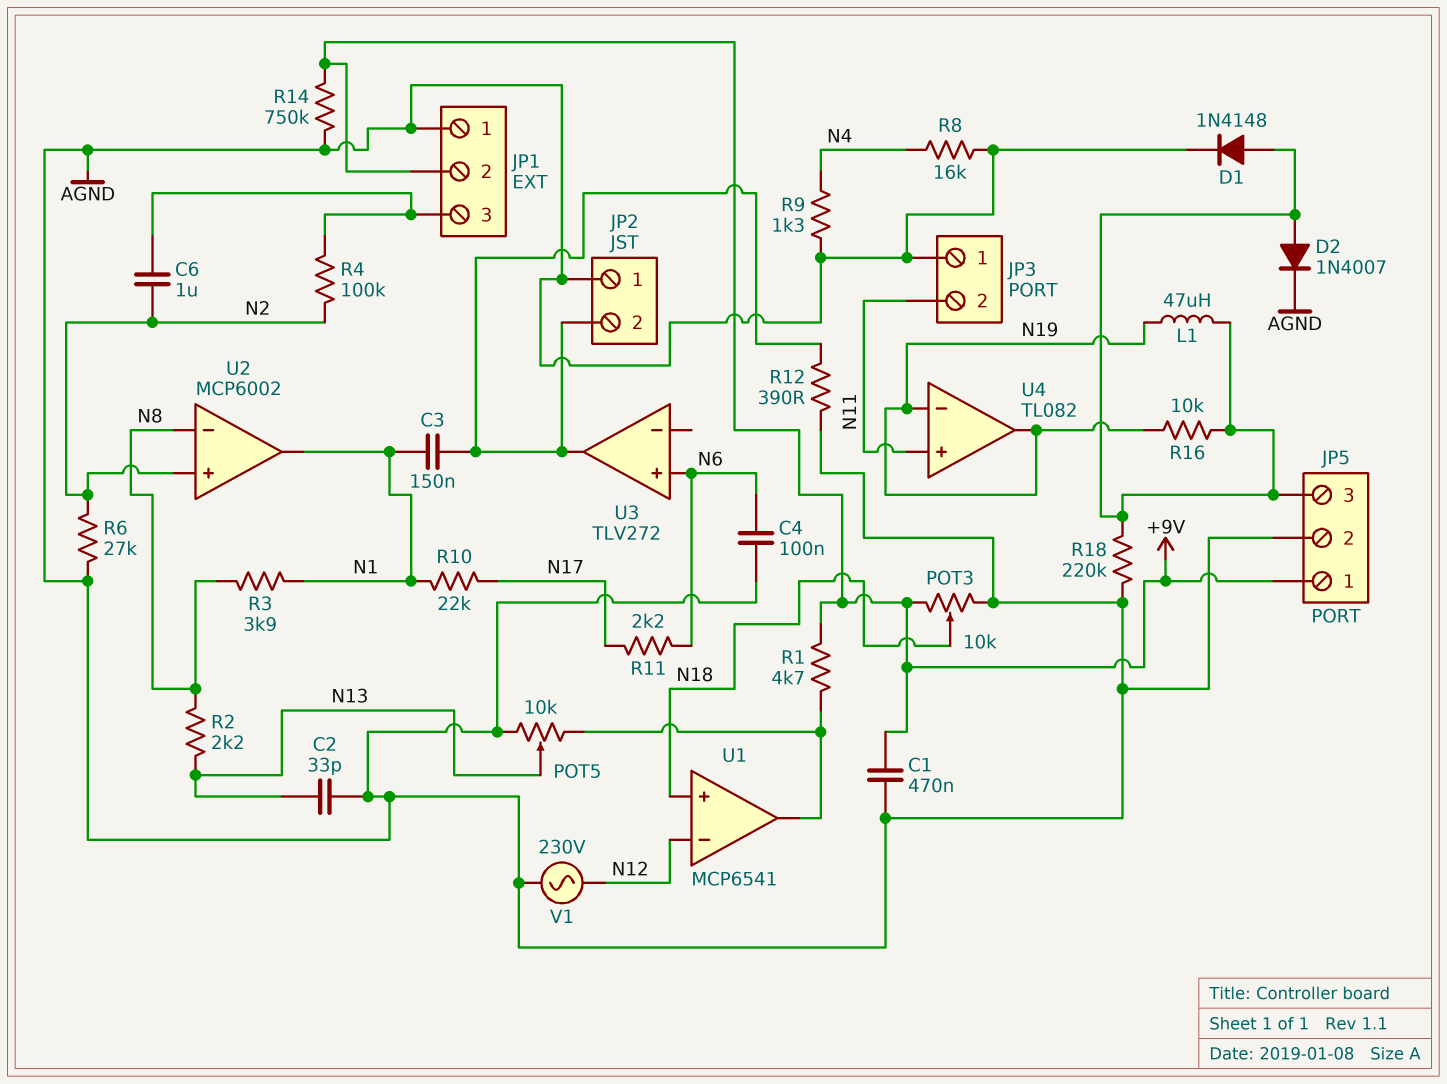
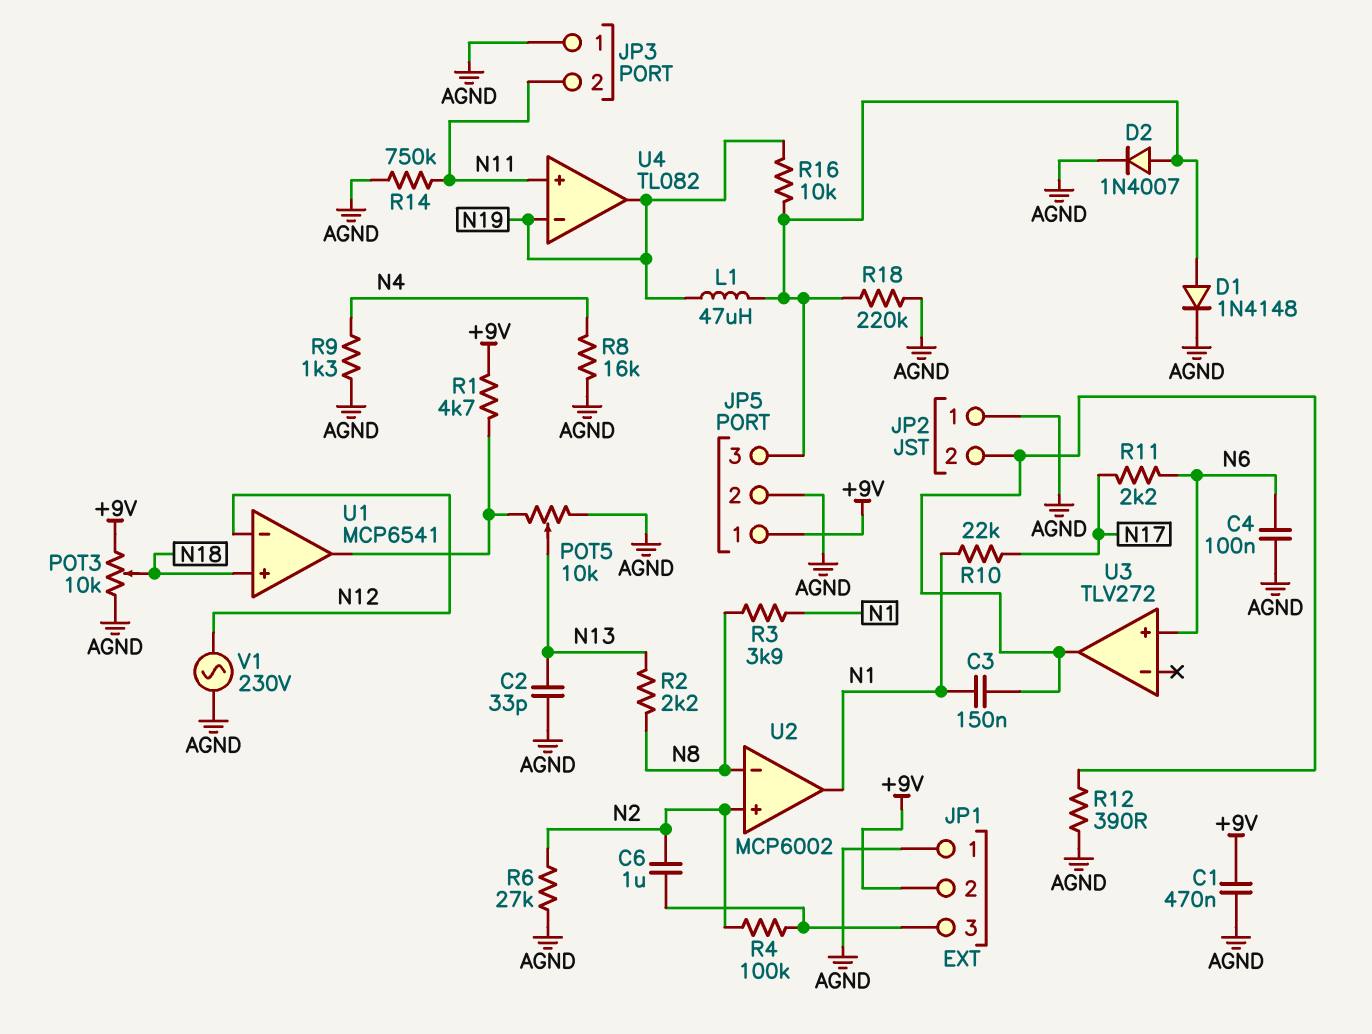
R14: 750k (+9V, AGND) -> 750k (AGND, N11)

